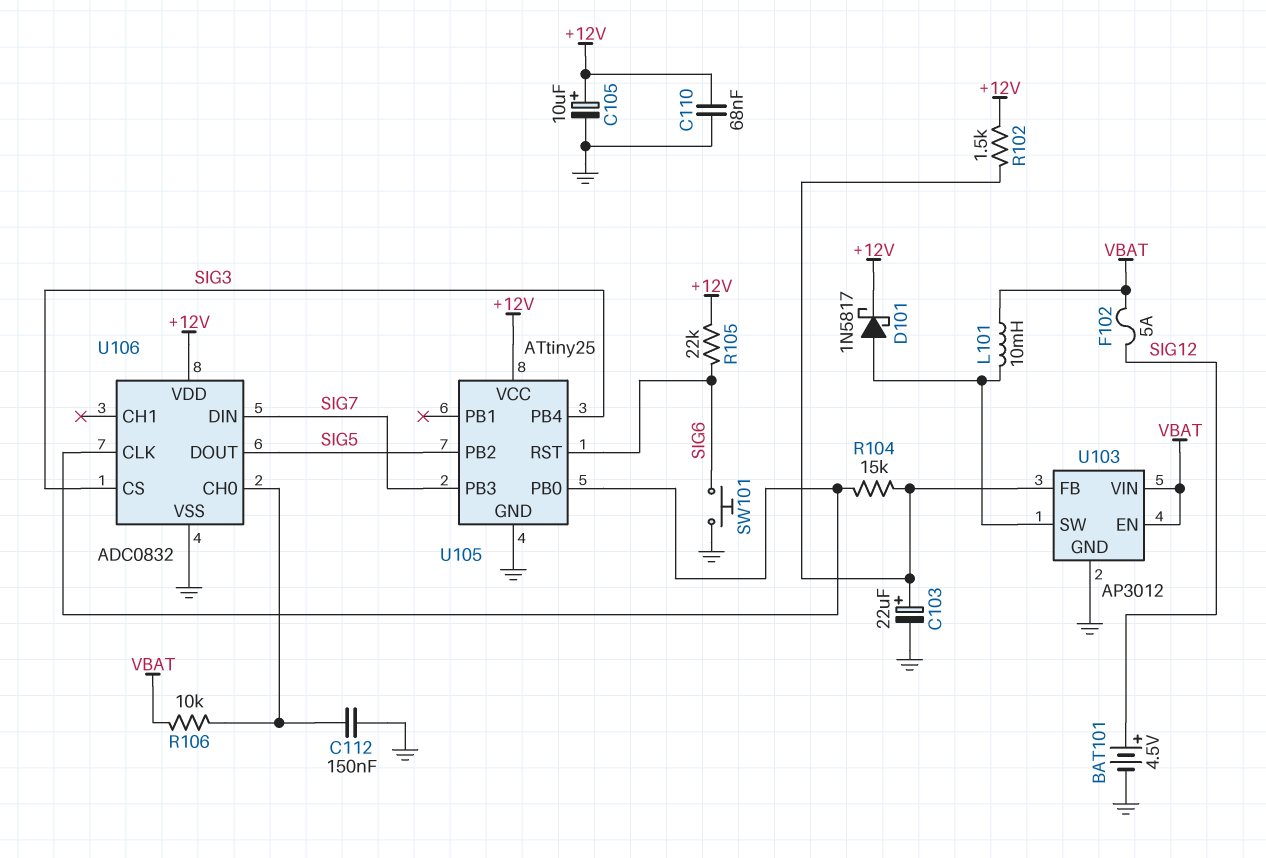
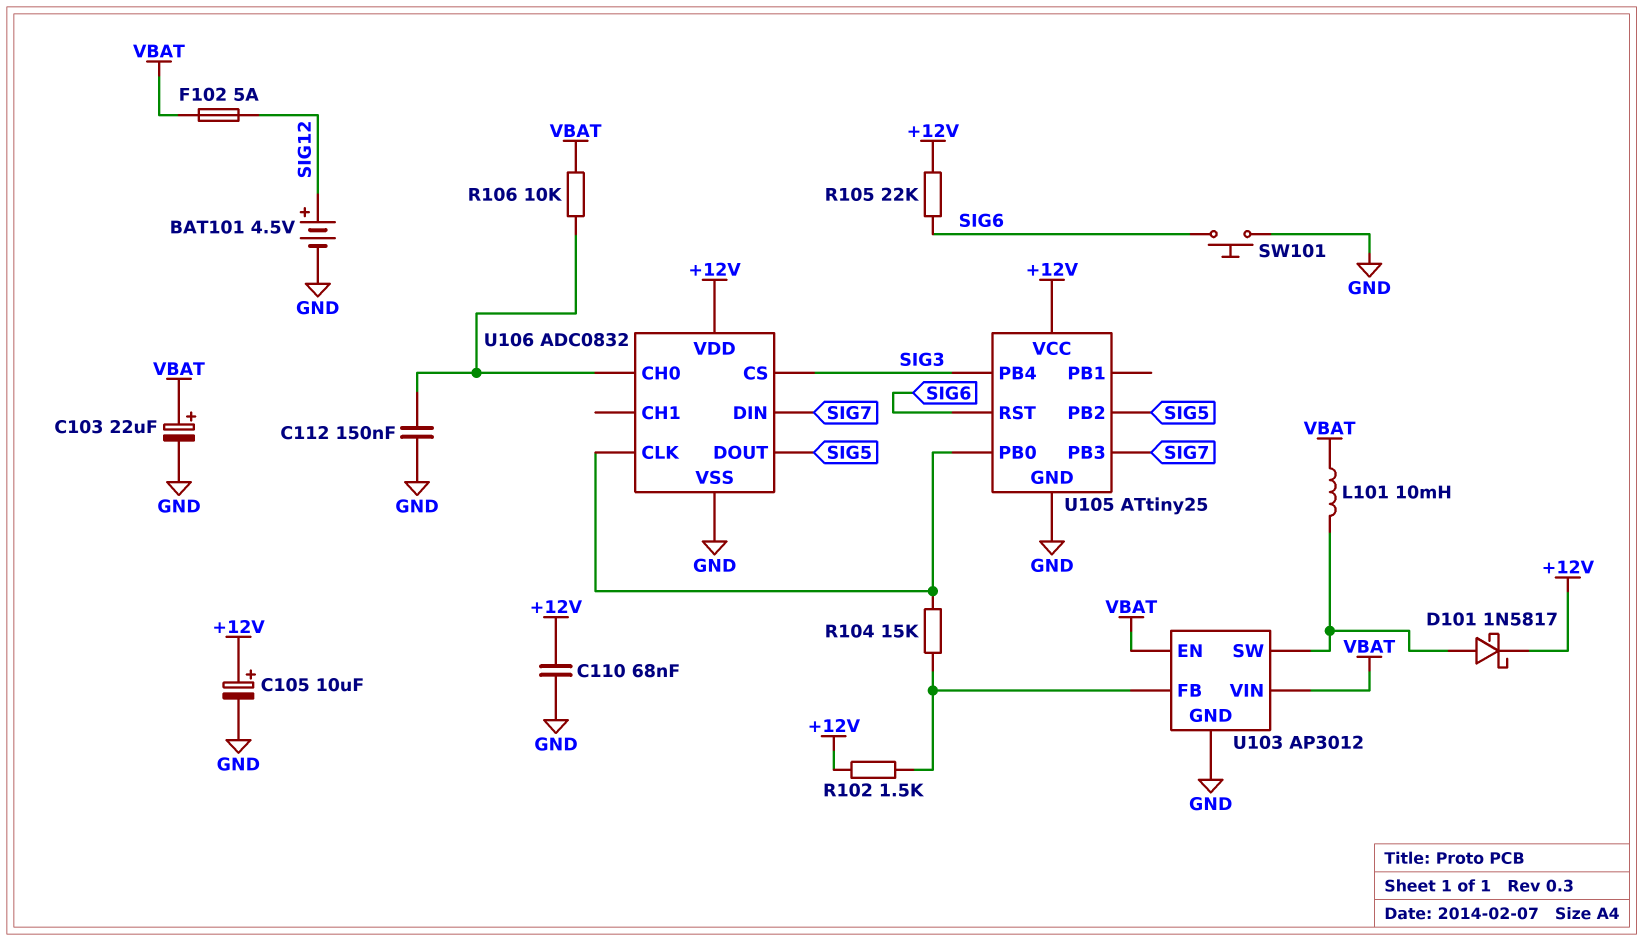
C103: 22uF (plus U103/FB, minus GND) -> 22uF (plus VBAT, minus GND)

